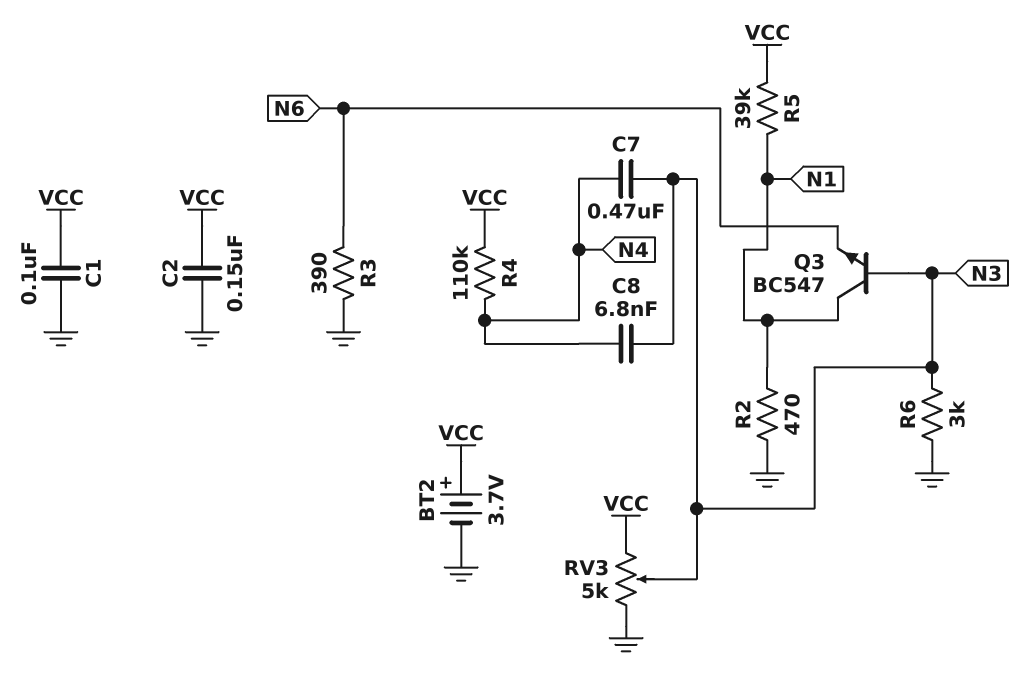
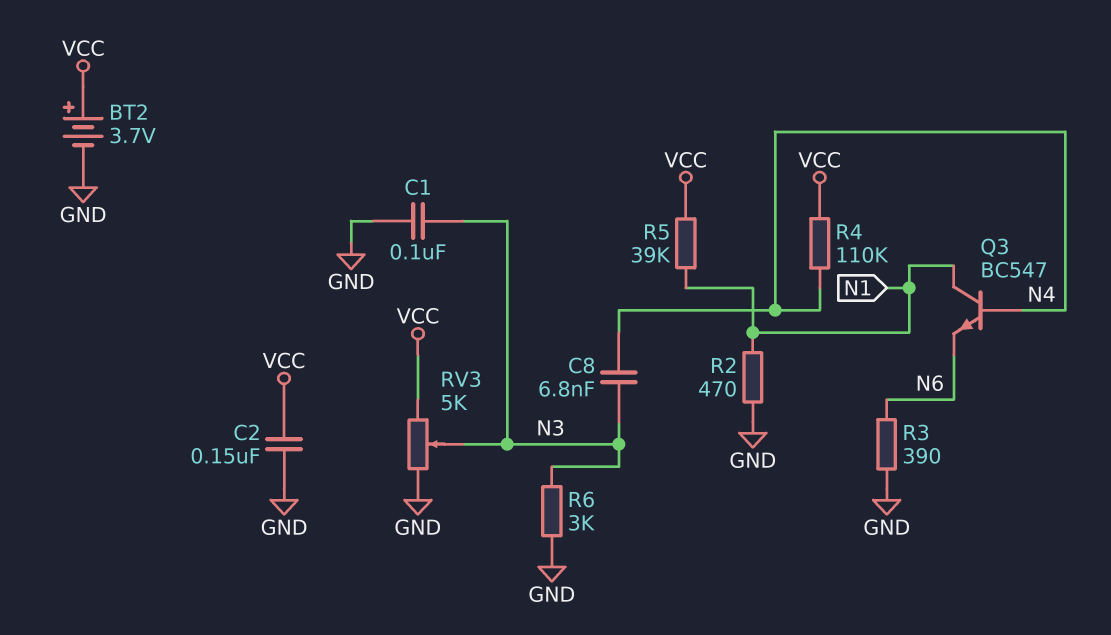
C1: 100nF (GND, VCC) -> 100nF (GND, N3)
C7: 470nF (N3, N4) -> none
Q3: NPN BC547 (B N3, C N1, E N6) -> NPN BC547 (B N4, C N1, E N6)

